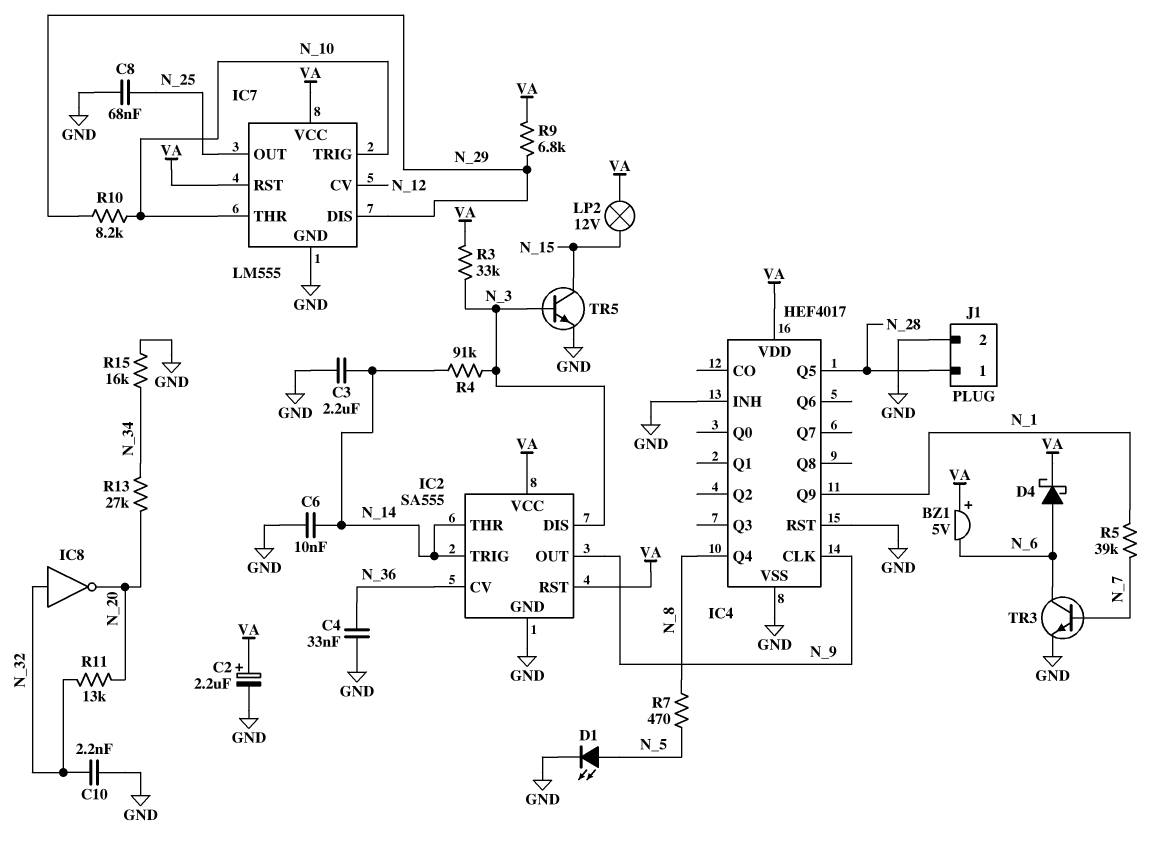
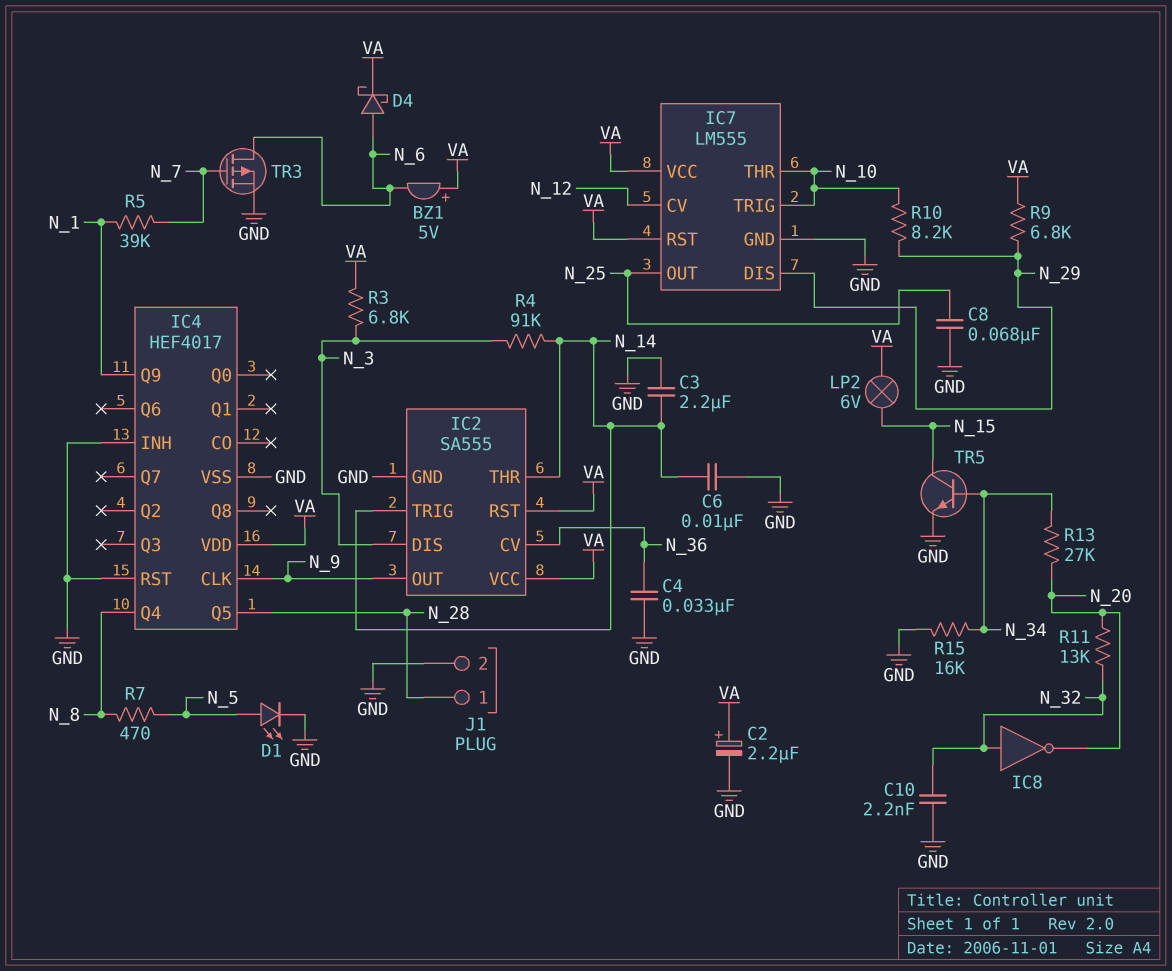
LP2: lamp 12V (N_15, VA) -> lamp 6V (N_15, VA)
R3: 33k (N_3, VA) -> 6.8k (N_3, VA)
TR3: NPN (B N_7, C N_6, E GND) -> PMOS (G N_7, D N_6, S GND)
TR5: NPN (B N_3, C N_15, E GND) -> NPN (B N_34, C N_15, E GND)

